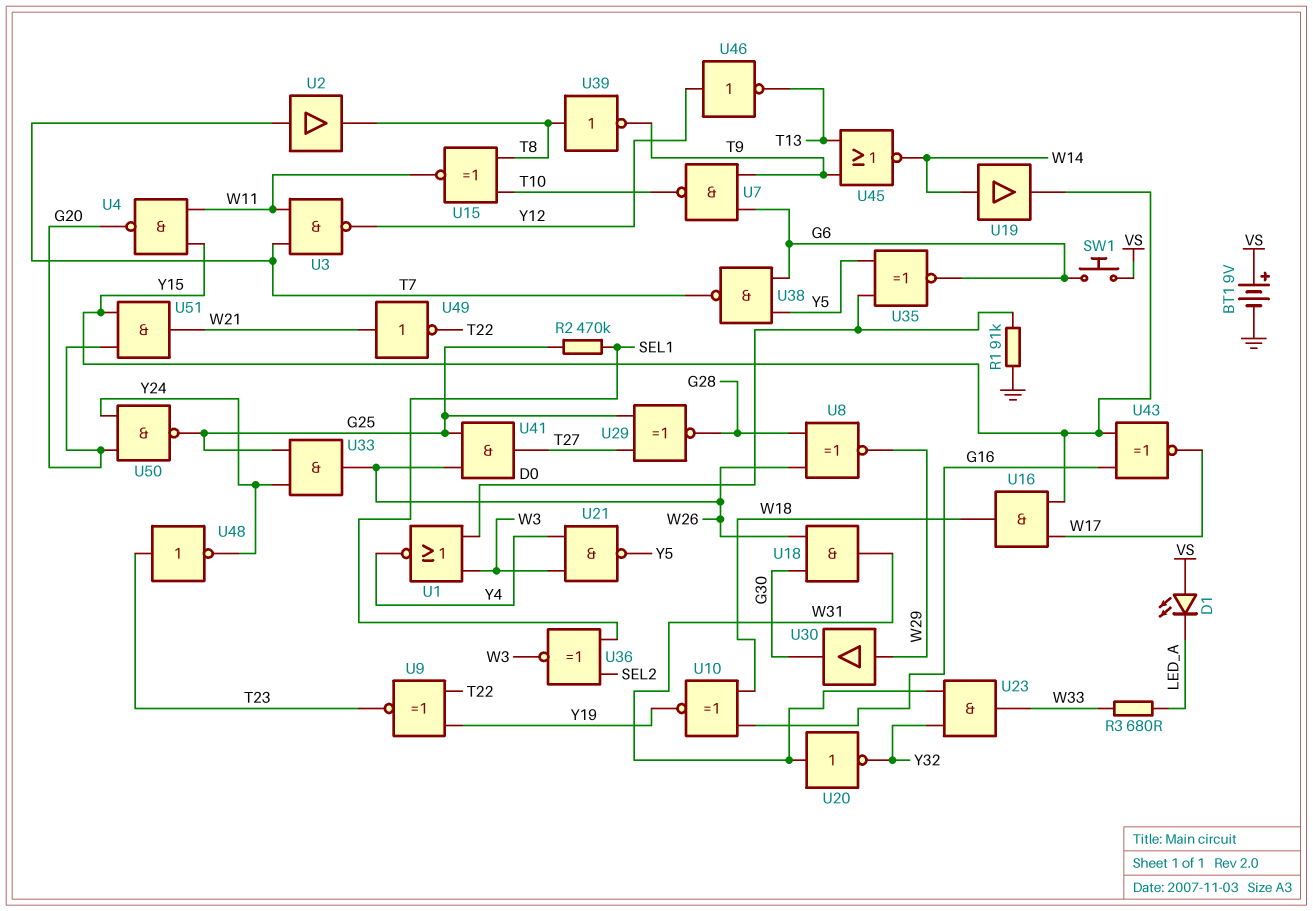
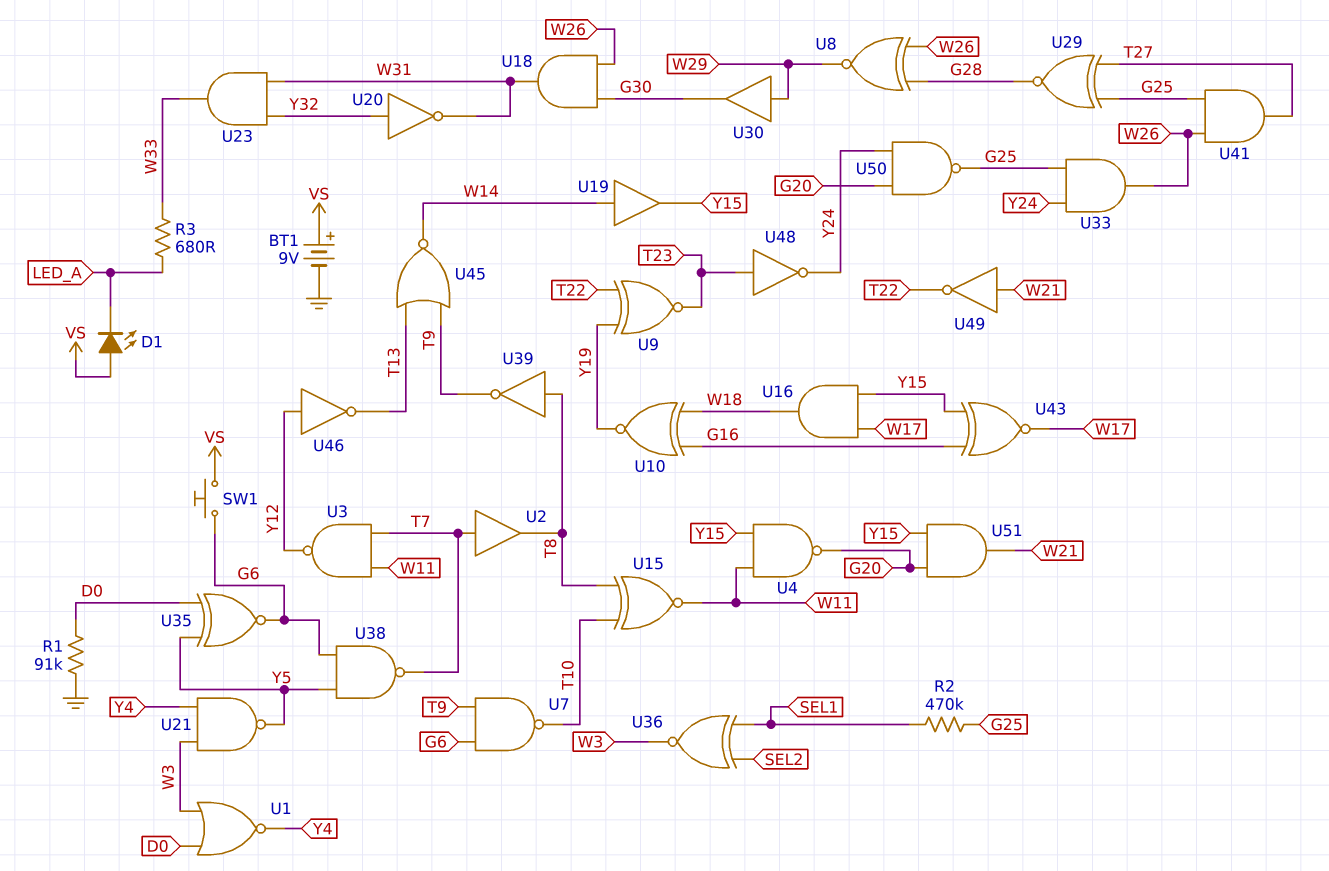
U20: NOT (in W31, out Y32) -> NOT (in Y32, out W31)

